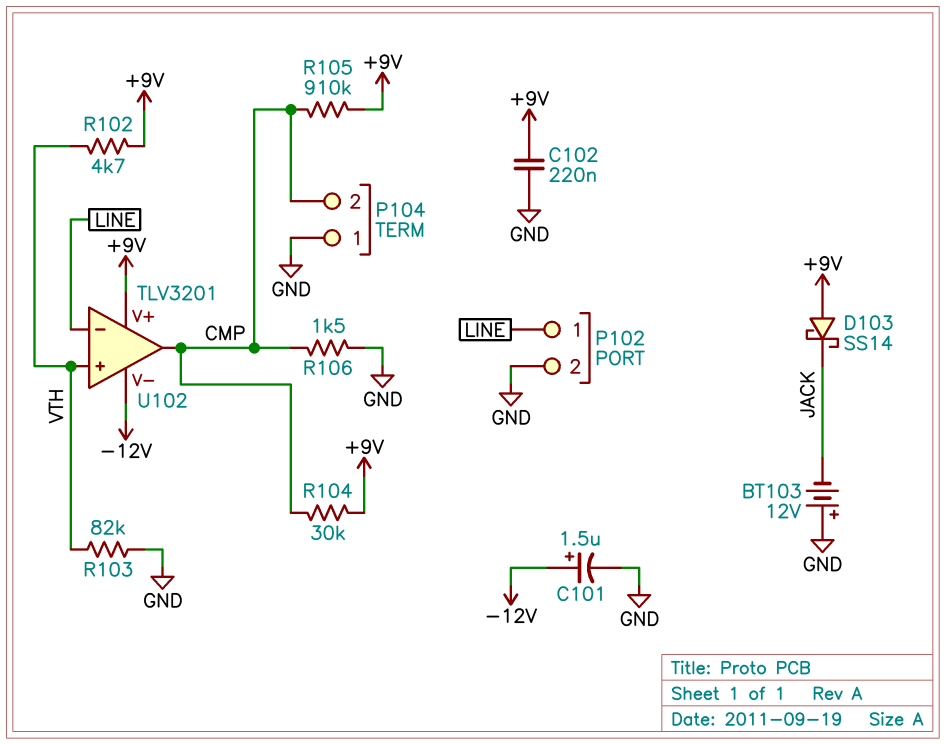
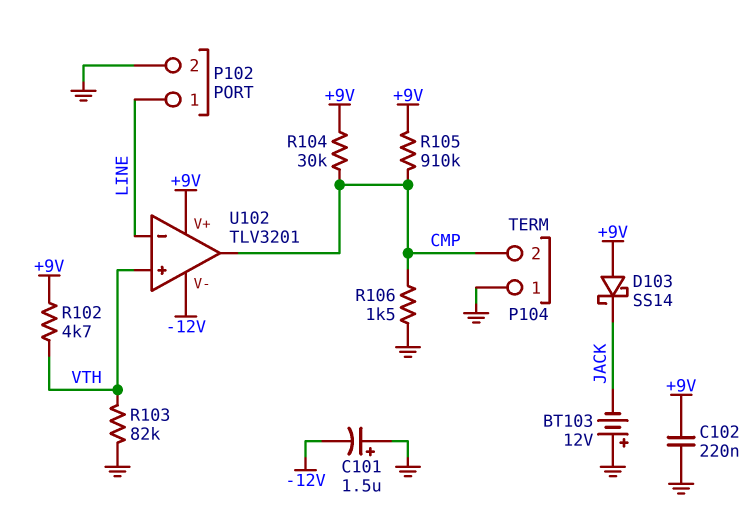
C101: 1.5uF (plus -12V, minus GND) -> 1.5uF (plus GND, minus -12V)

